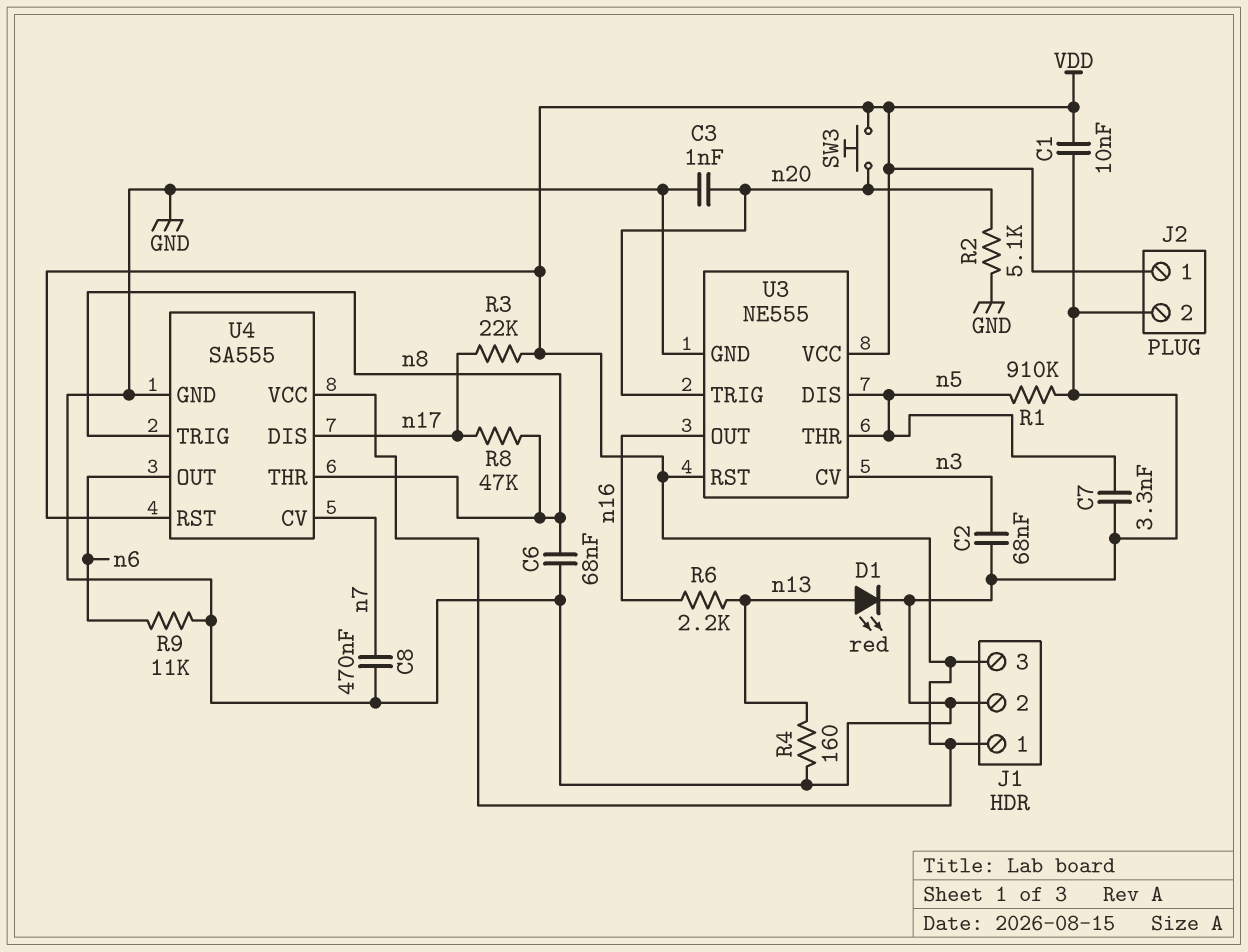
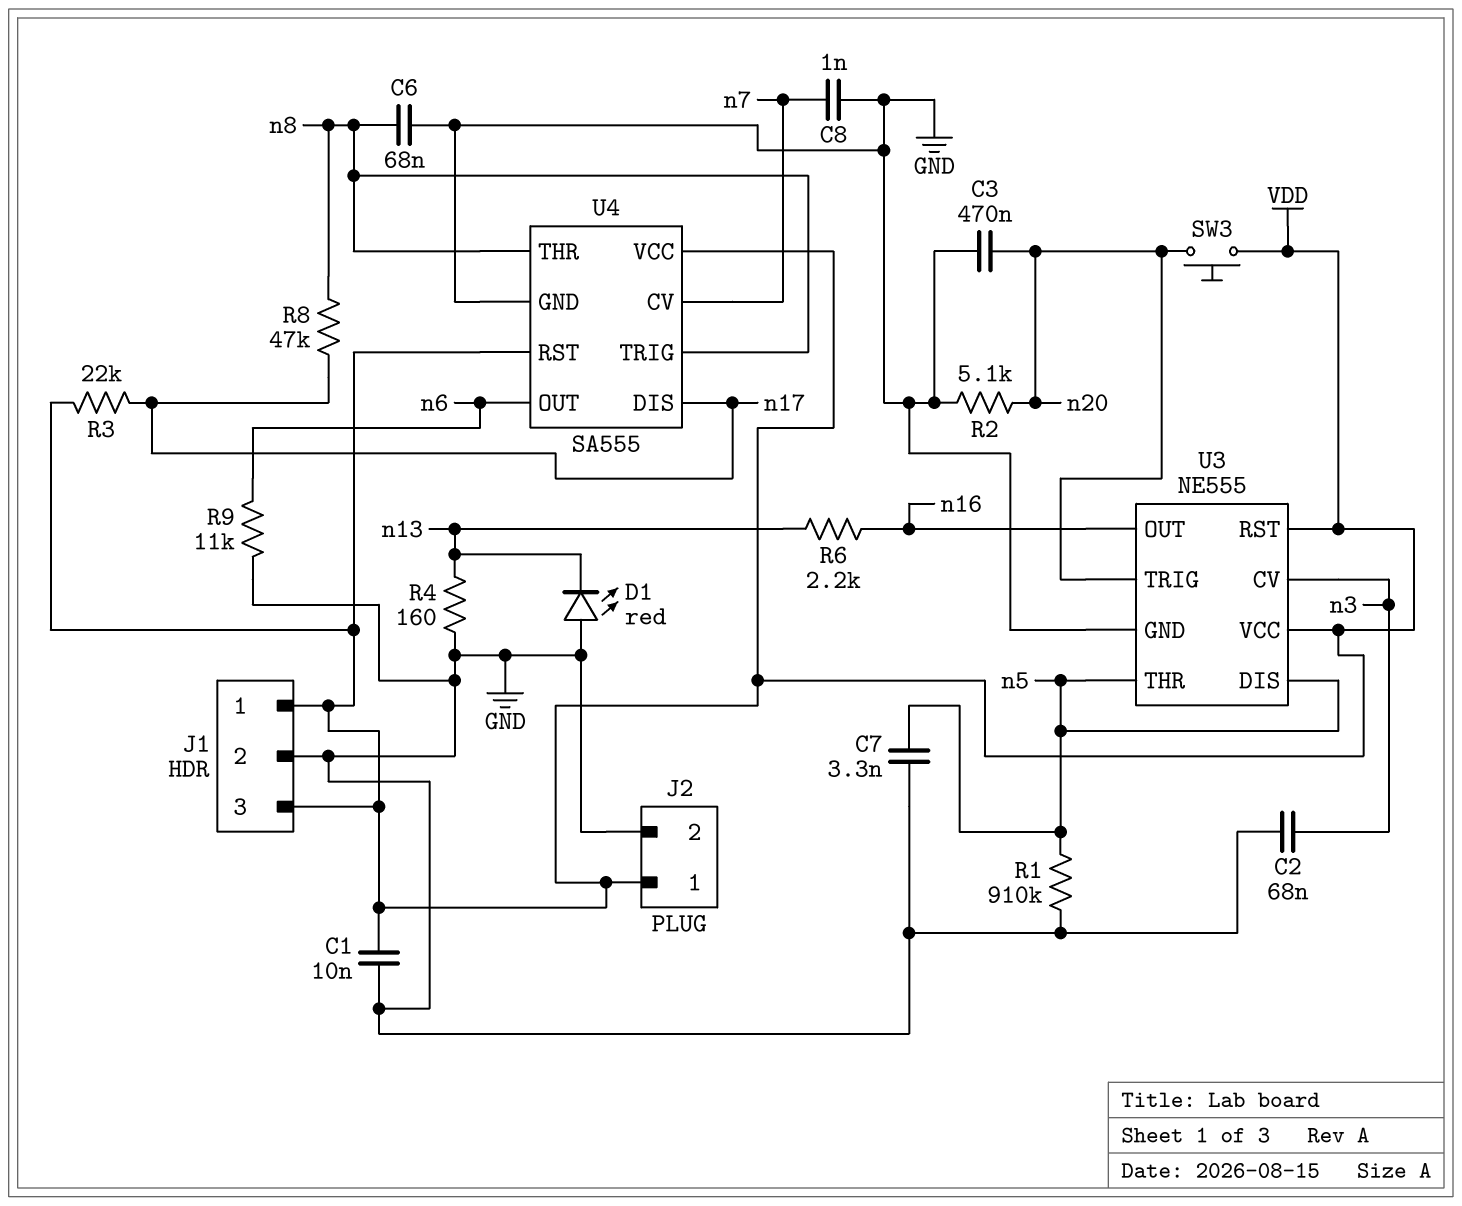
C3: 1nF (GND, n20) -> 470nF (GND, n20)
C8: 470nF (GND, n7) -> 1nF (GND, n7)
D1: LED red (A n13, K GND) -> LED red (A GND, K n13)

